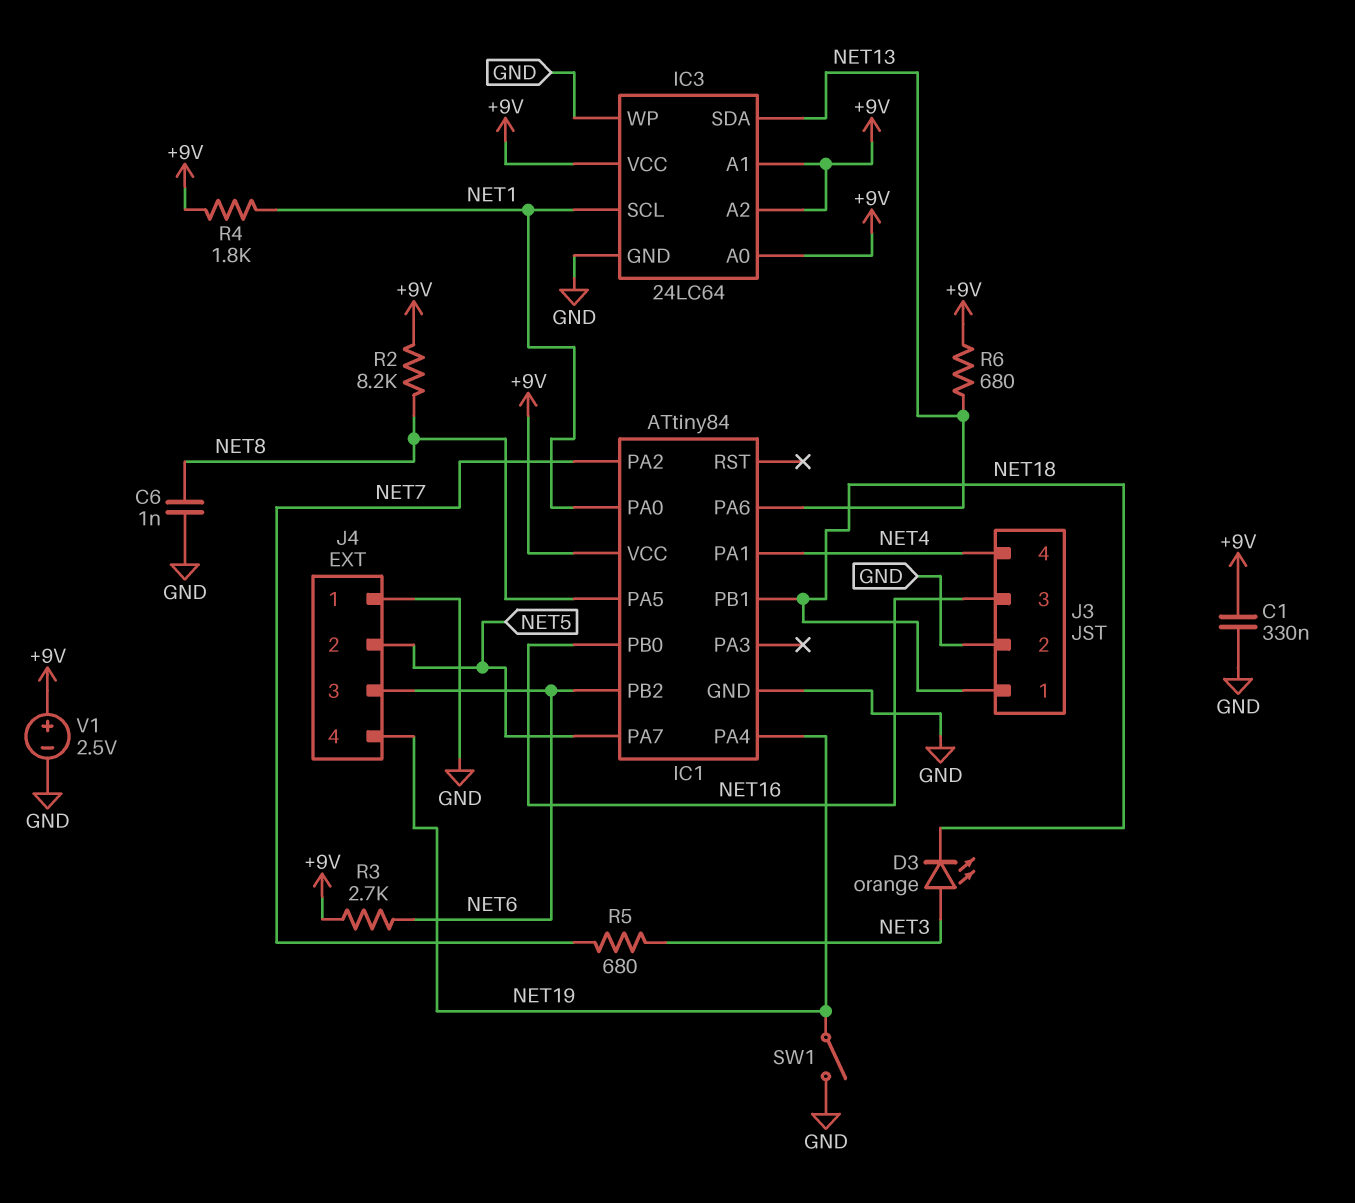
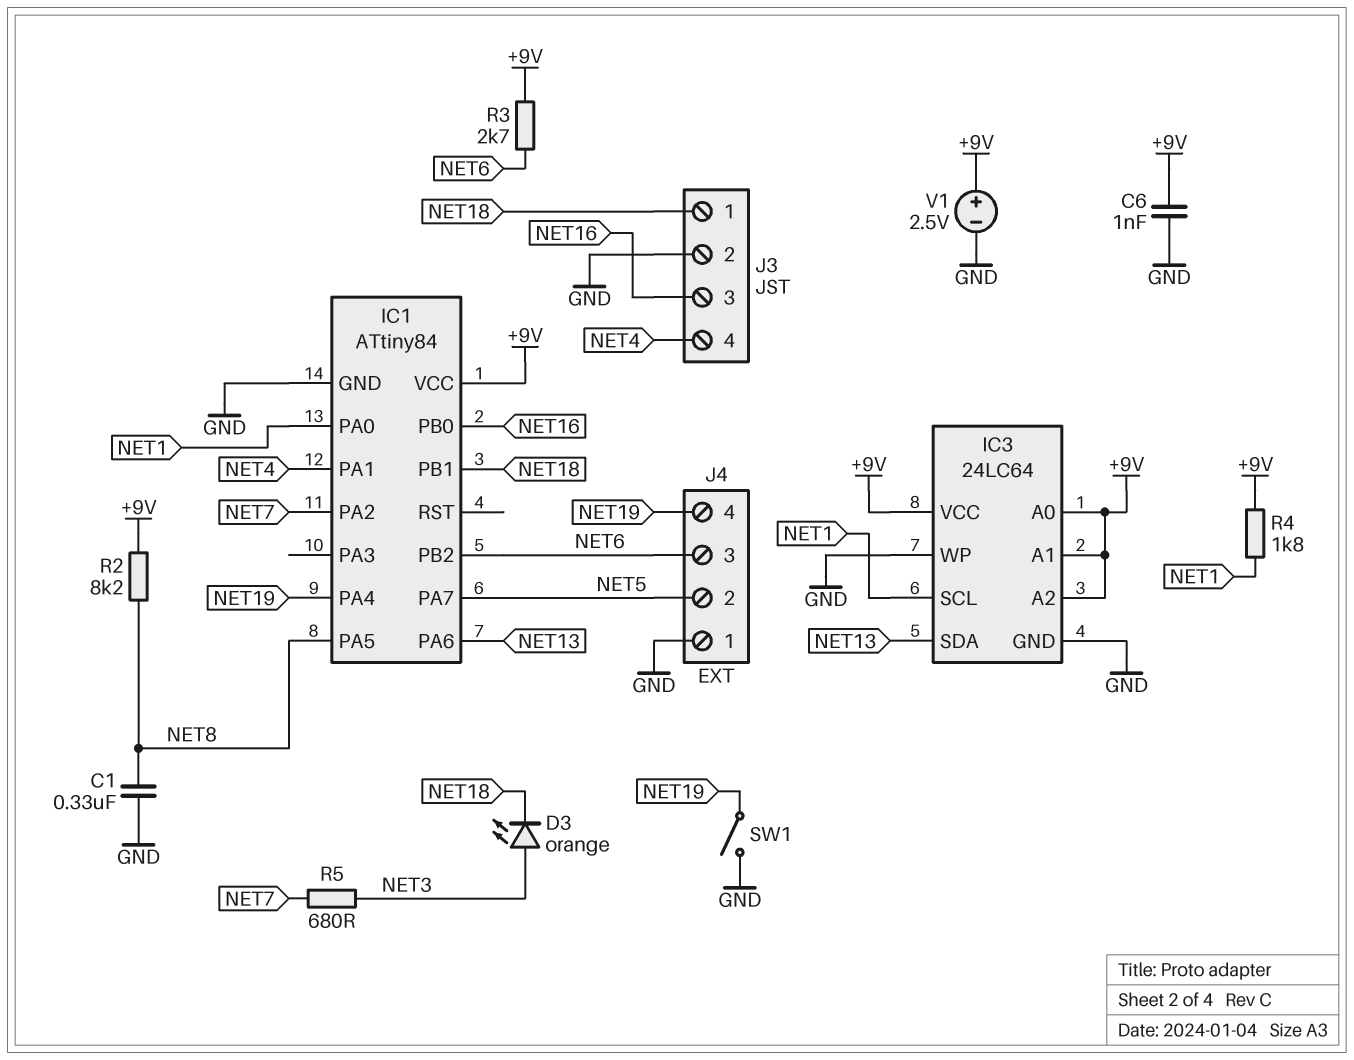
C1: 330nF (+9V, GND) -> 330nF (GND, NET8)
C6: 1nF (GND, NET8) -> 1nF (+9V, GND)
R6: 680 (+9V, NET13) -> none

